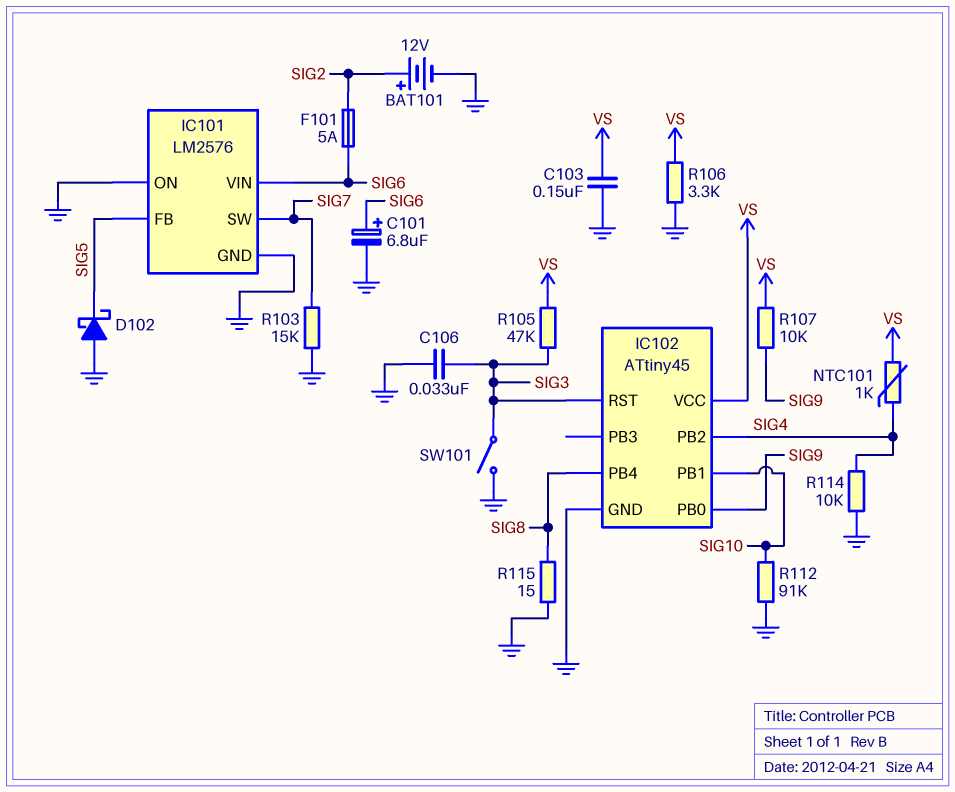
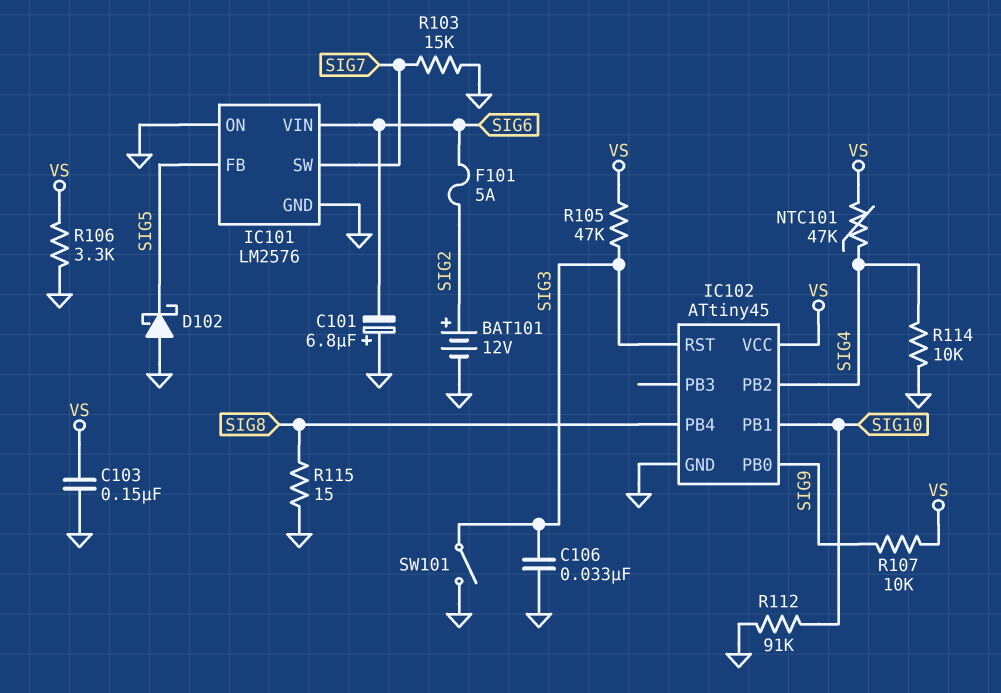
C101: 6.8uF (plus SIG6, minus GND) -> 6.8uF (plus GND, minus SIG6)
NTC101: 1k (SIG4, VS) -> 47k (SIG4, VS)

